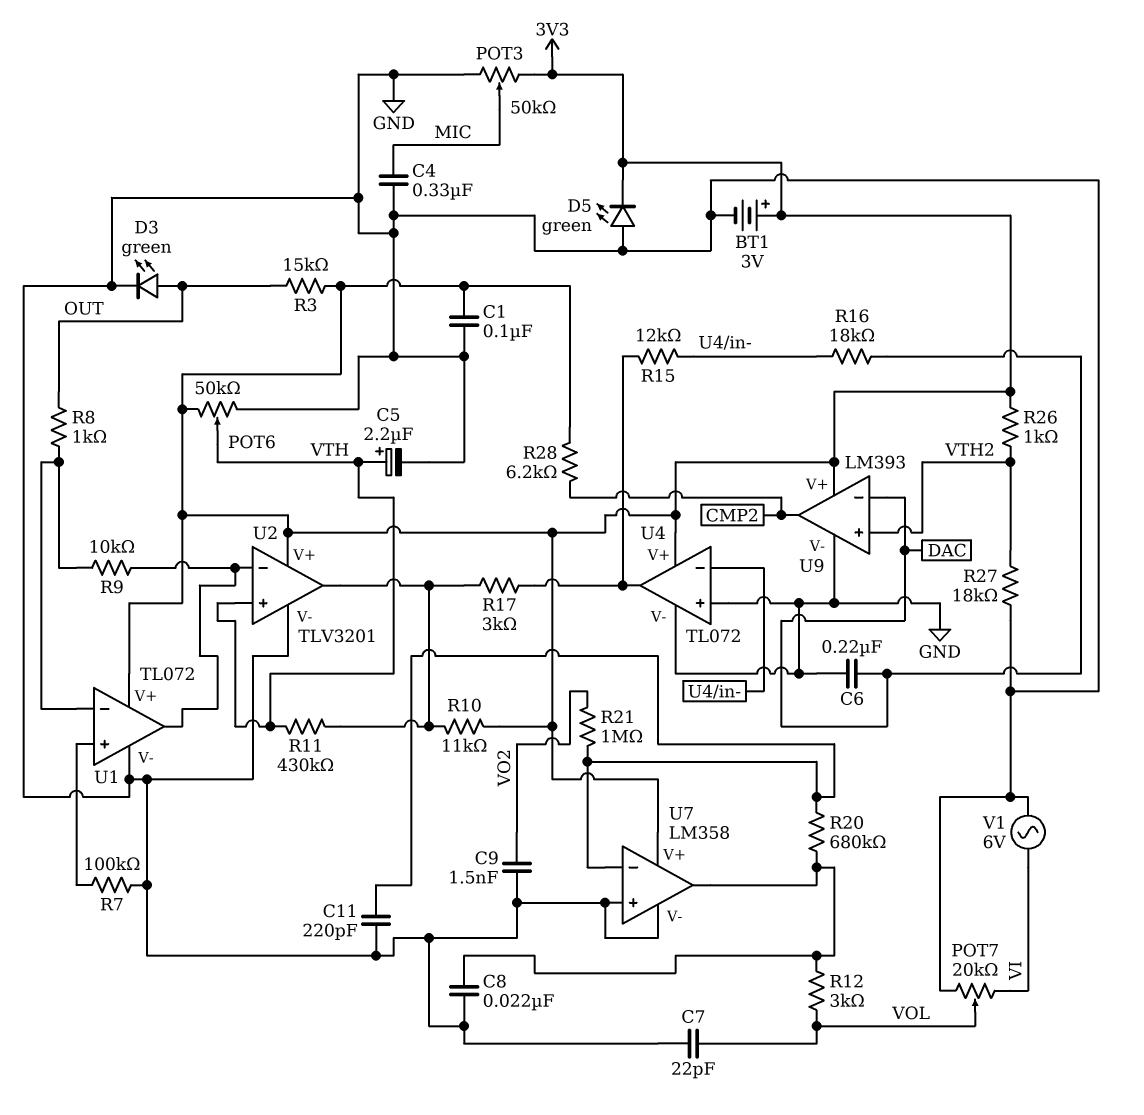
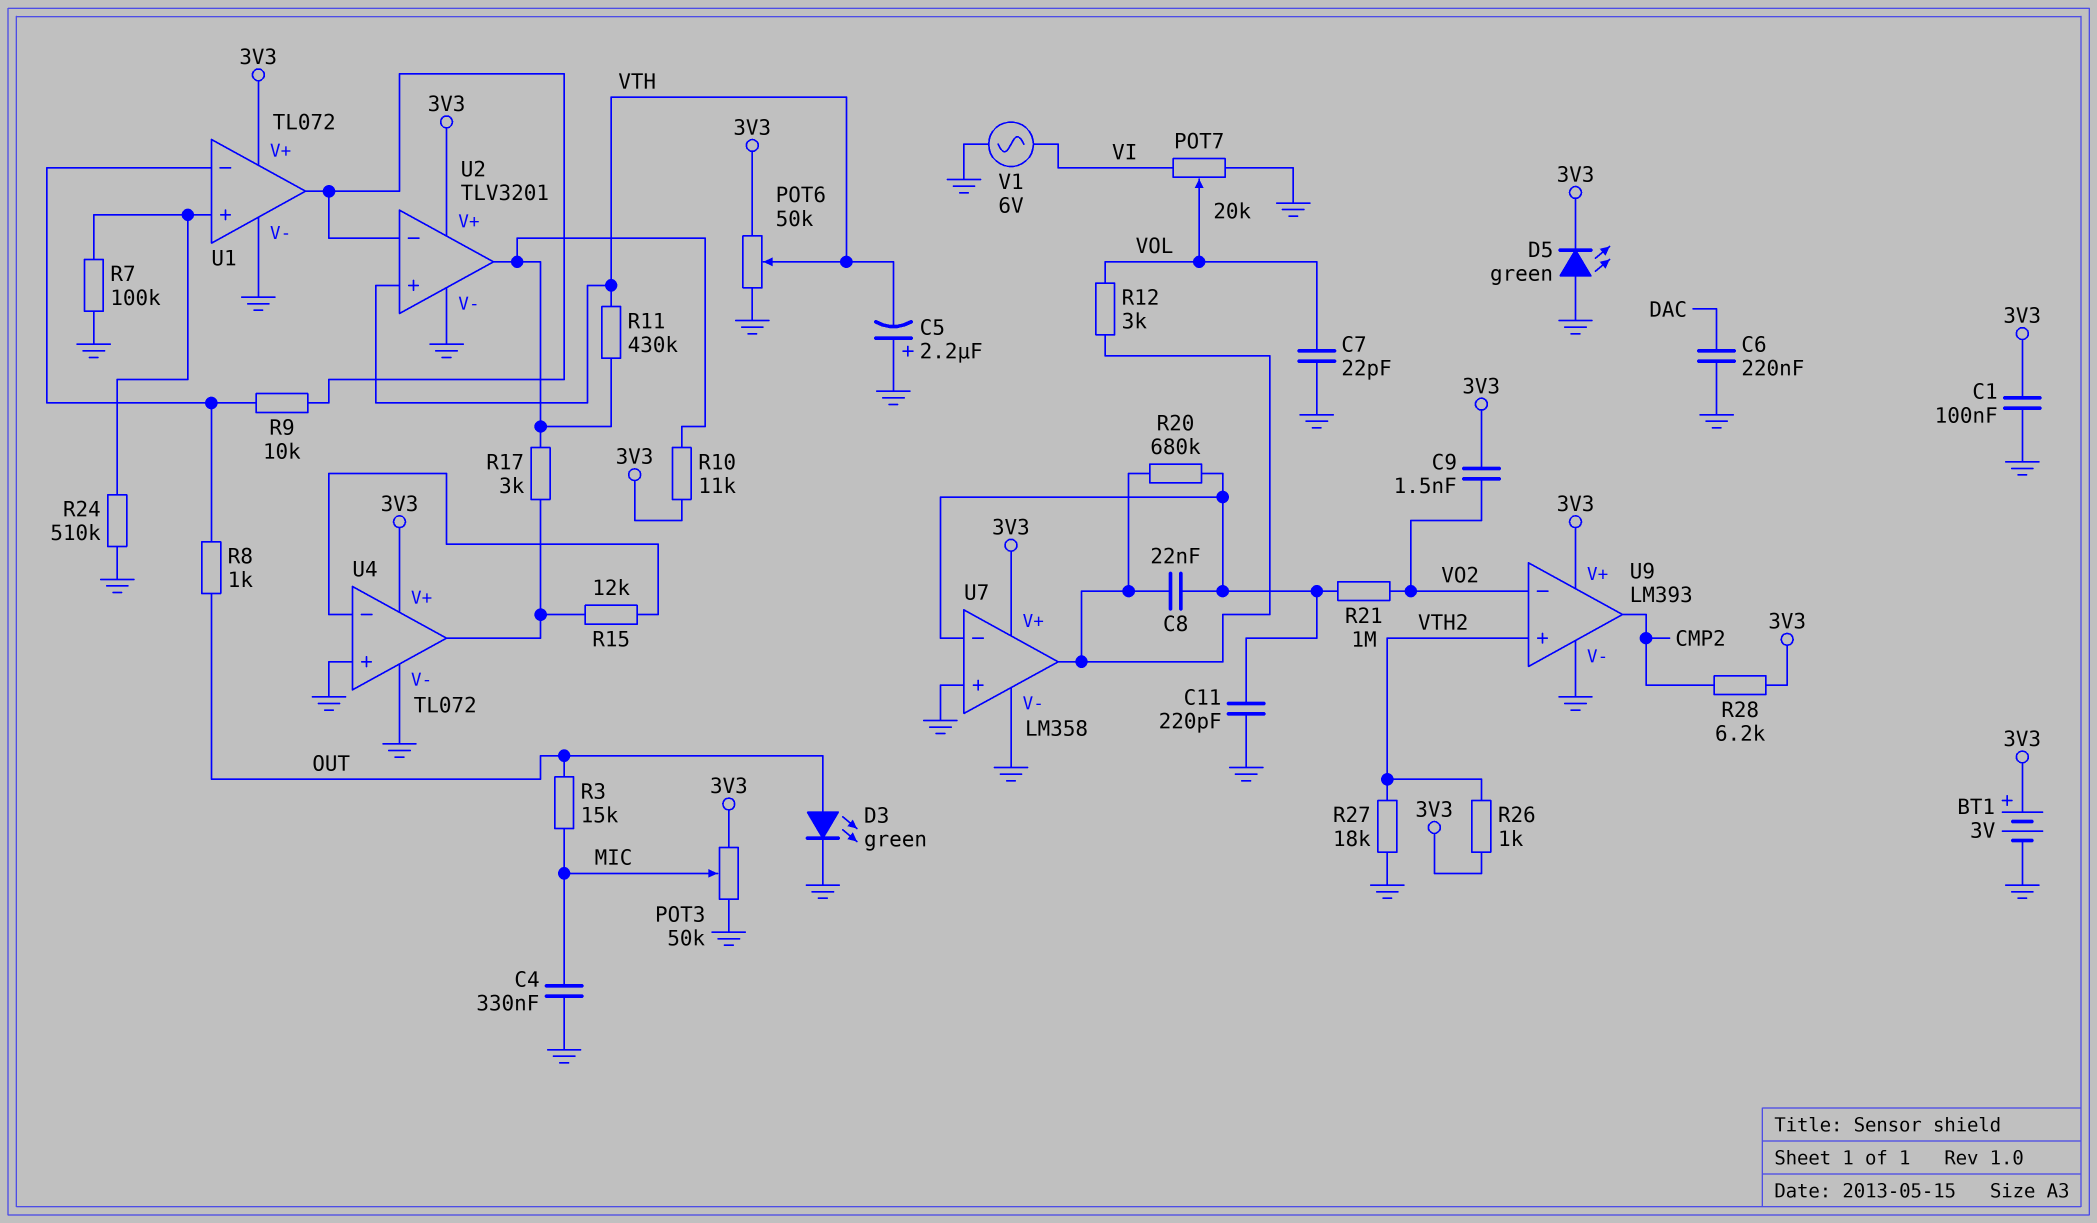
C5: 2.2uF (plus VTH, minus GND) -> 2.2uF (plus GND, minus VTH)
C8: 22nF (GND, U7/out) -> 22nF (U7/in-, U7/out)
C9: 1.5nF (GND, VO2) -> 1.5nF (3V3, VO2)
R3: 15k (3V3, OUT) -> 15k (MIC, OUT)
R16: 18k (DAC, U4/in-) -> none
R24: none -> 510k (GND, U1/in+)
U9 pin in-: DAC -> VO2

